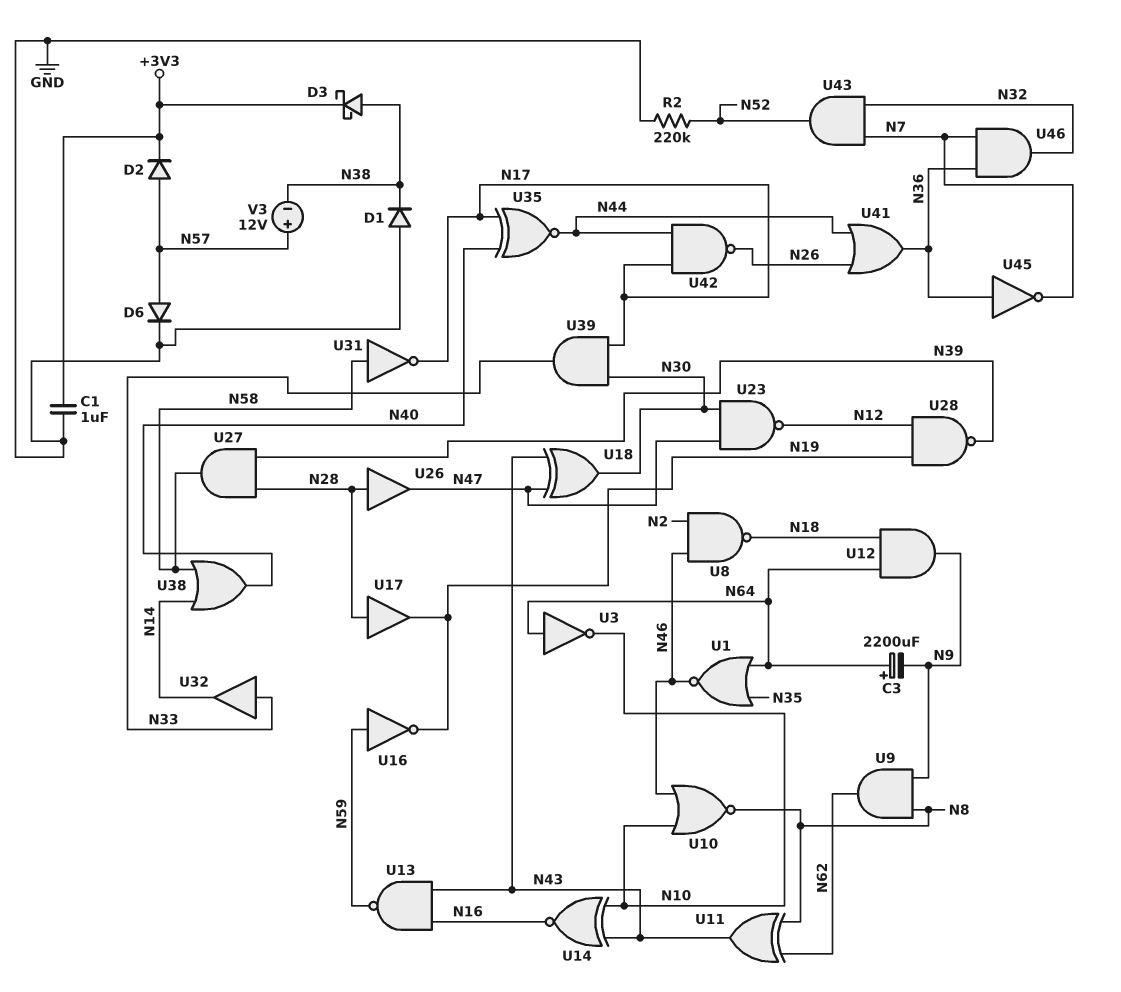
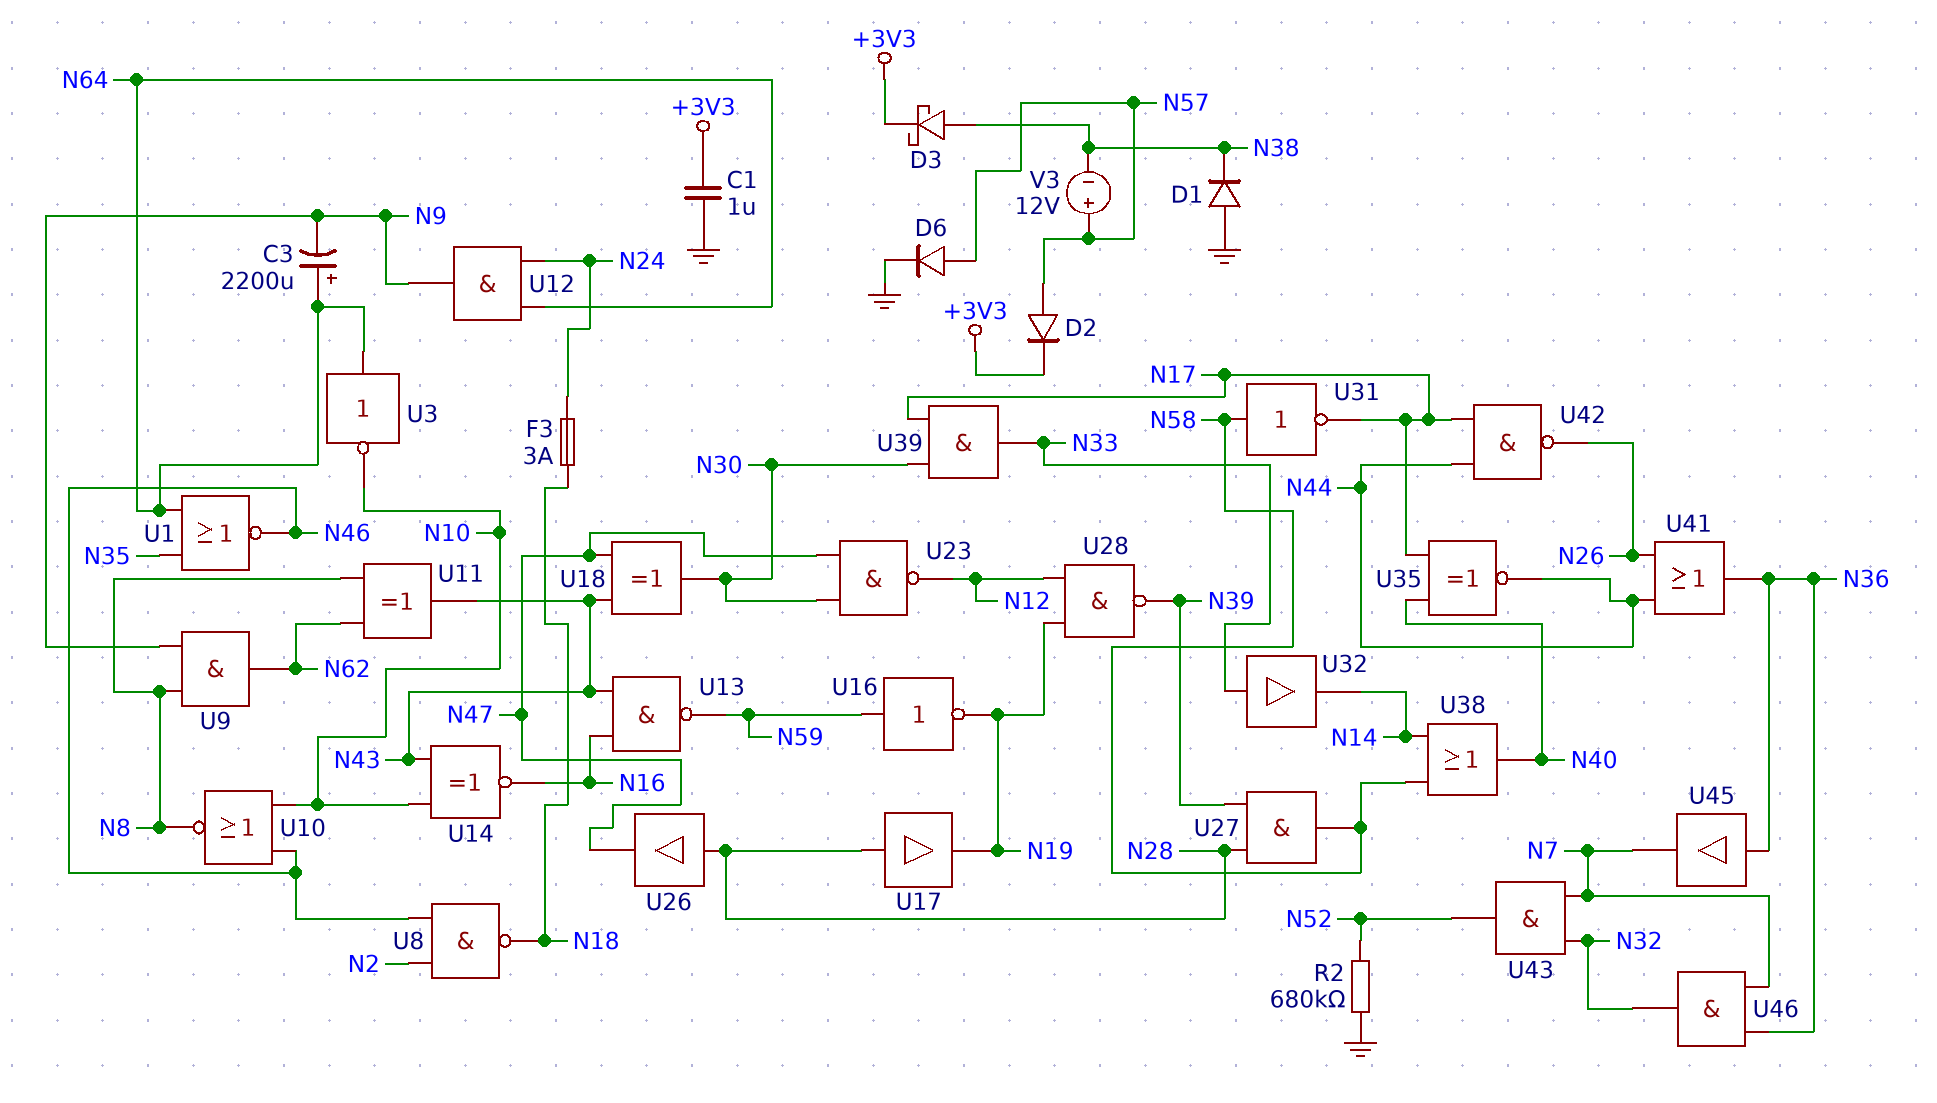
F3: none -> 3A (N18, N24)
R2: 220k (GND, N52) -> 680k (GND, N52)
U12: AND (in N18, in N64, out N9) -> AND (in N24, in N64, out N9)
U45: NOT (in N36, out N7) -> buffer (in N36, out N7)

